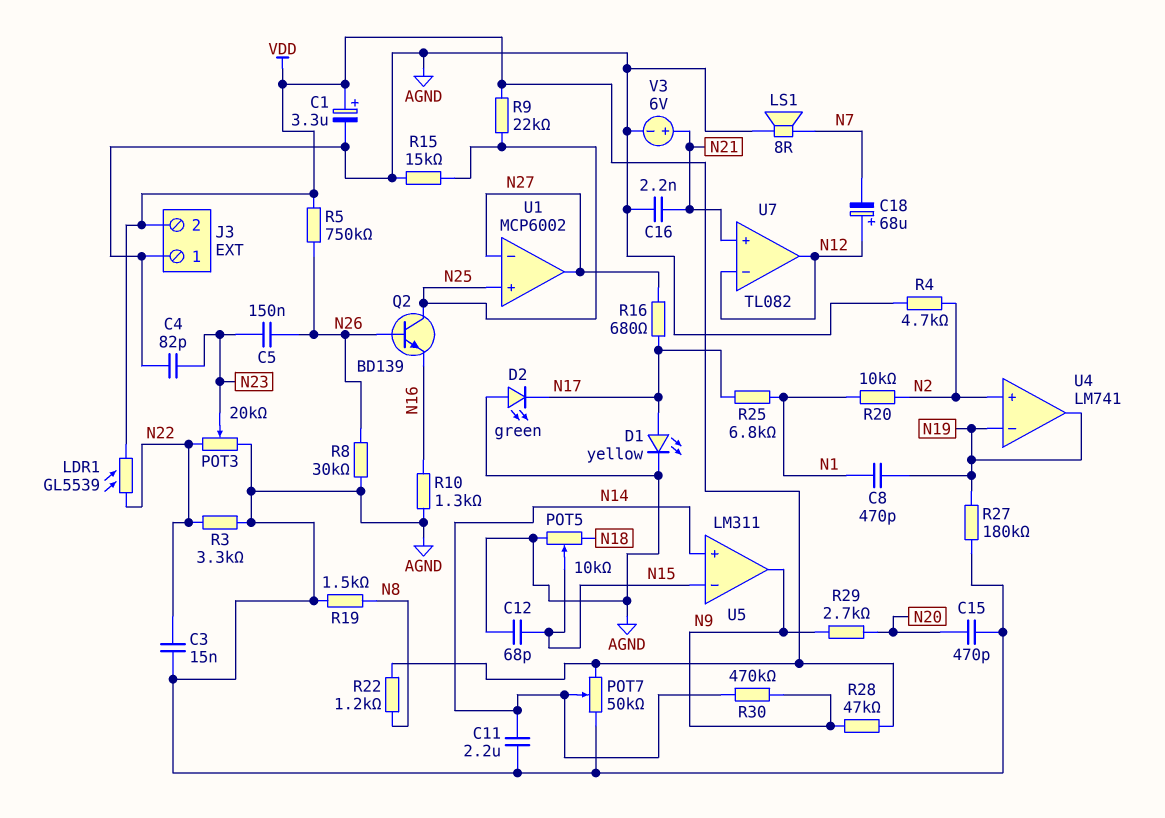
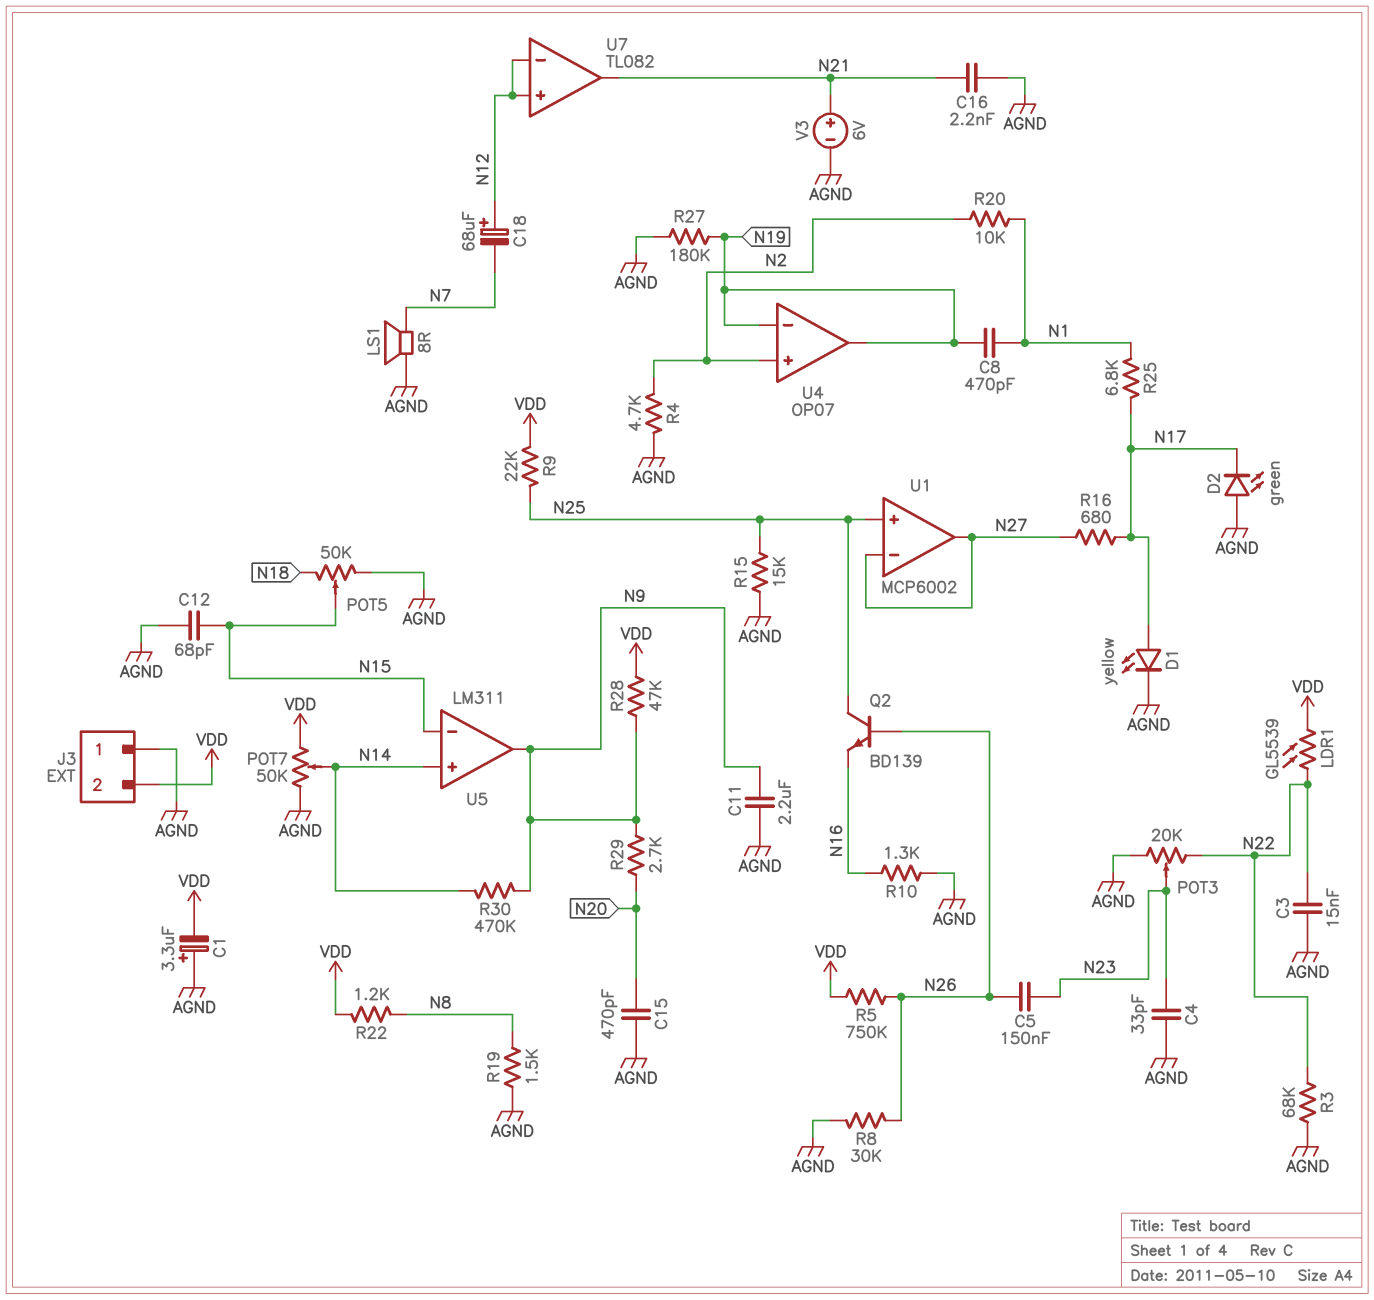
C1: 3.3uF (plus VDD, minus AGND) -> 3.3uF (plus AGND, minus VDD)
C4: 82pF (AGND, N23) -> 33pF (AGND, N23)
C11: 2.2uF (AGND, N14) -> 2.2uF (AGND, N9)
POT5: 10k (AGND, N18, wiper N15) -> 50k (AGND, N18, wiper N15)
R3: 3.3k (AGND, N22) -> 68k (AGND, N22)
U4: LM741 -> OP07
U7 pin in+: N21 -> N12
U7 pin out: N12 -> N21

